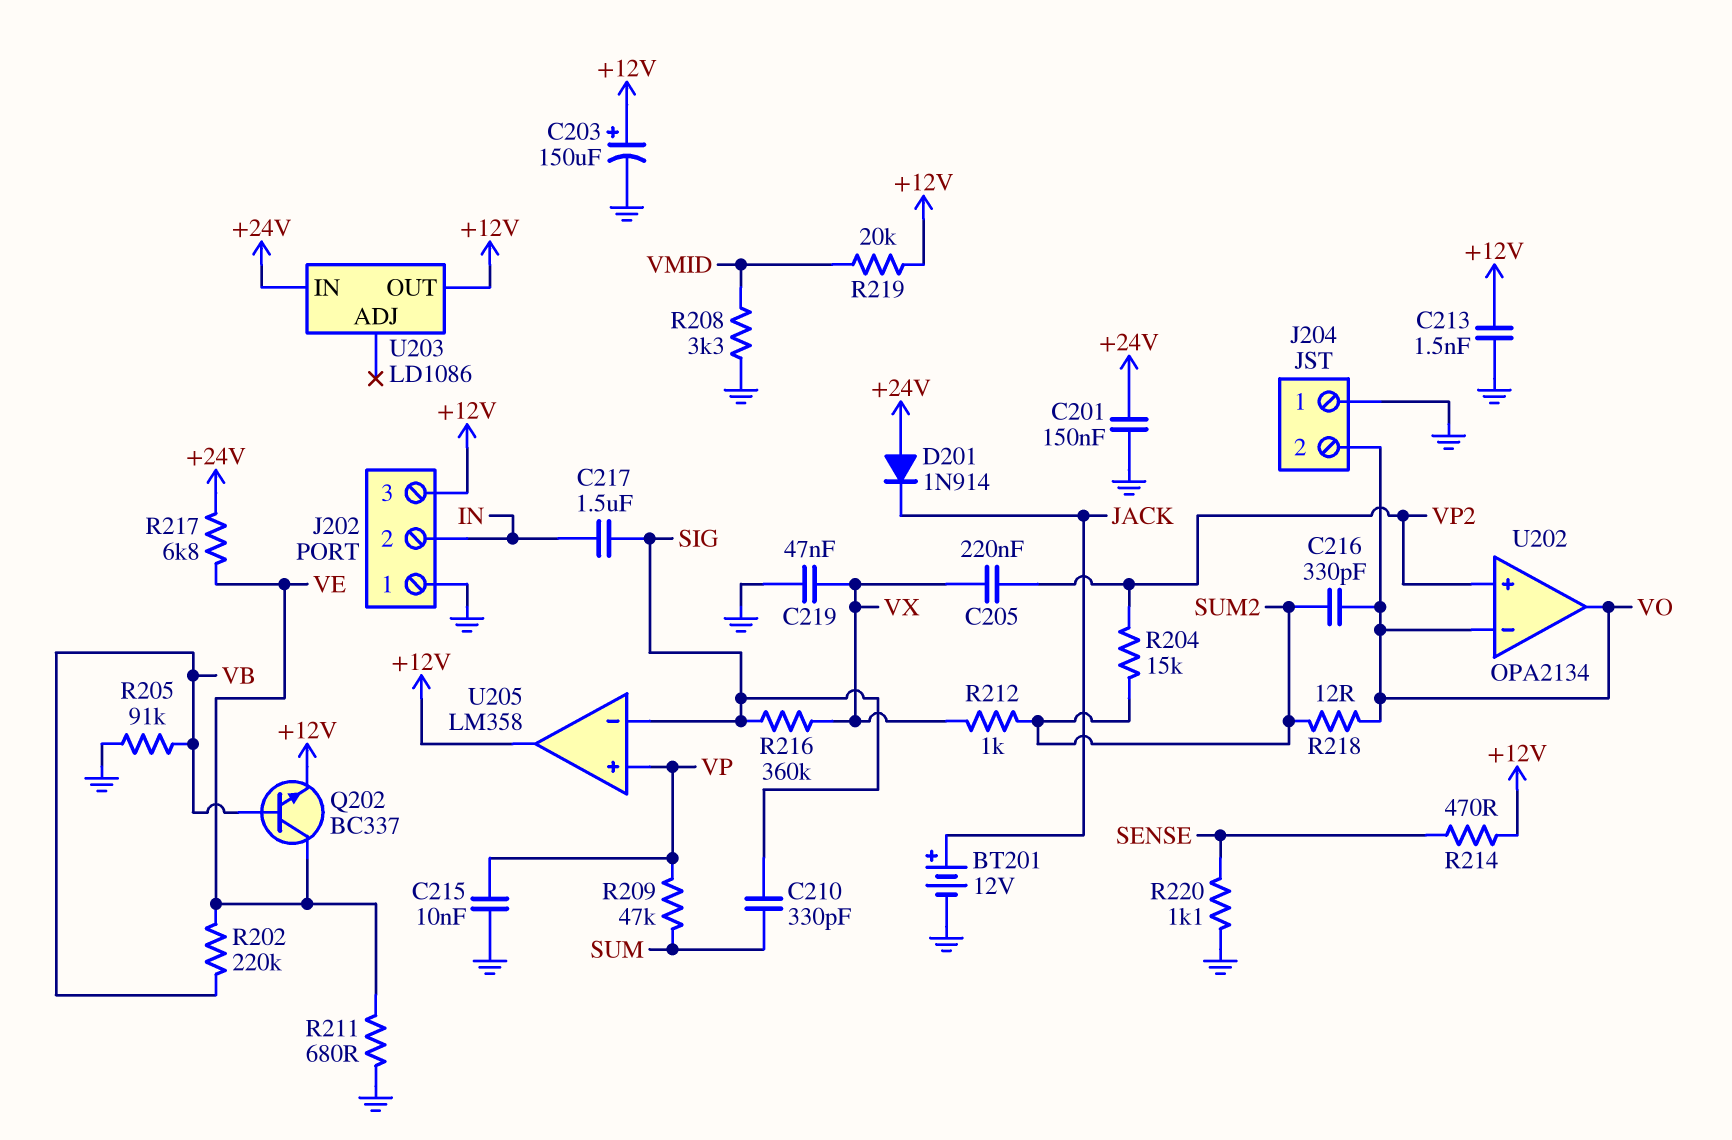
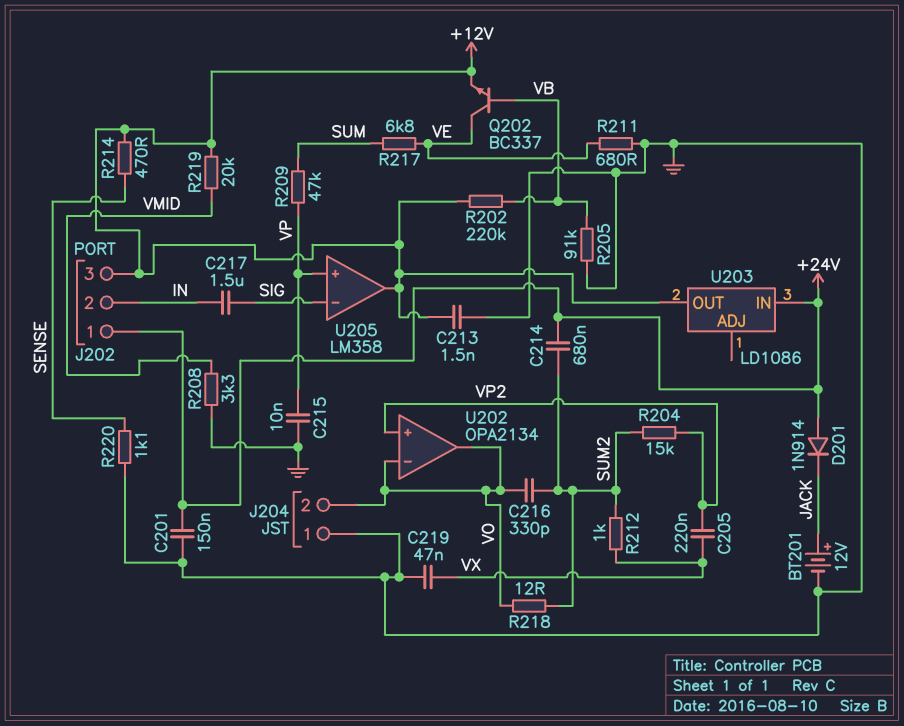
C203: 150uF (plus +12V, minus GND) -> none
C210: 330pF (SIG, SUM) -> none
C214: none -> 680nF (+24V, SUM2)
J202 pin 1: GND -> +24V
R202: 220k (VB, VE) -> 220k (+12V, VB)
R216: 360k (SIG, VX) -> none
R217: 6.8k (+24V, VE) -> 6.8k (SUM, VE)

